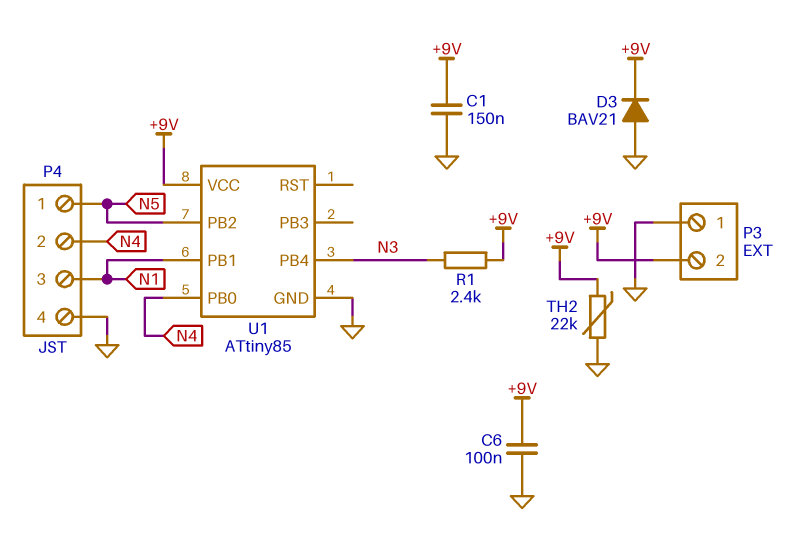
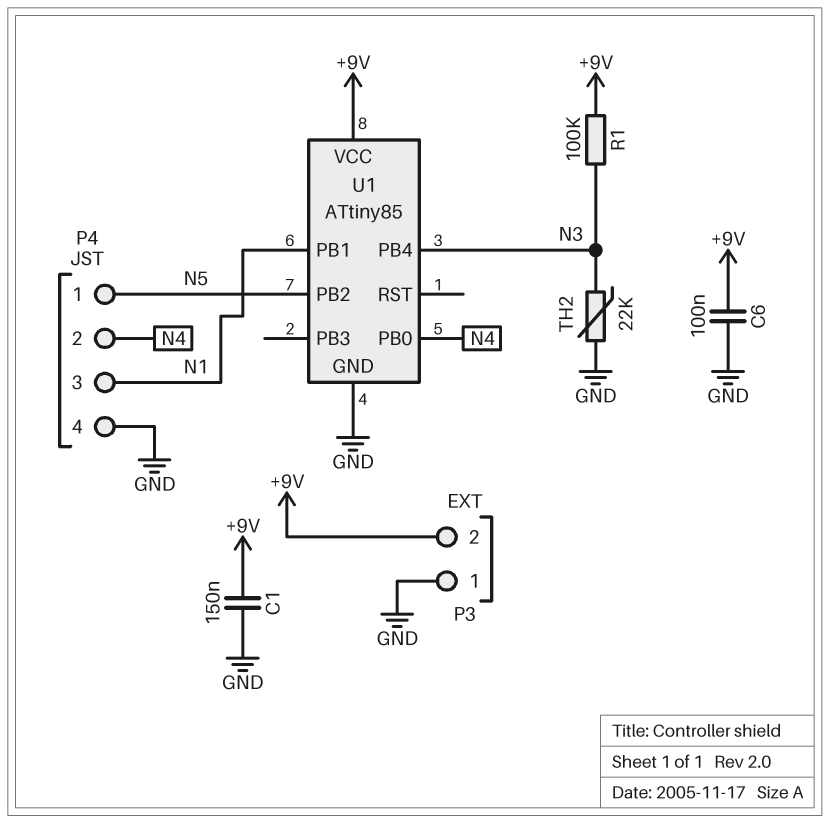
D3: diode BAV21 (A GND, K +9V) -> none
R1: 2.4k (+9V, N3) -> 100k (+9V, N3)
TH2: 22k (+9V, GND) -> 22k (GND, N3)

